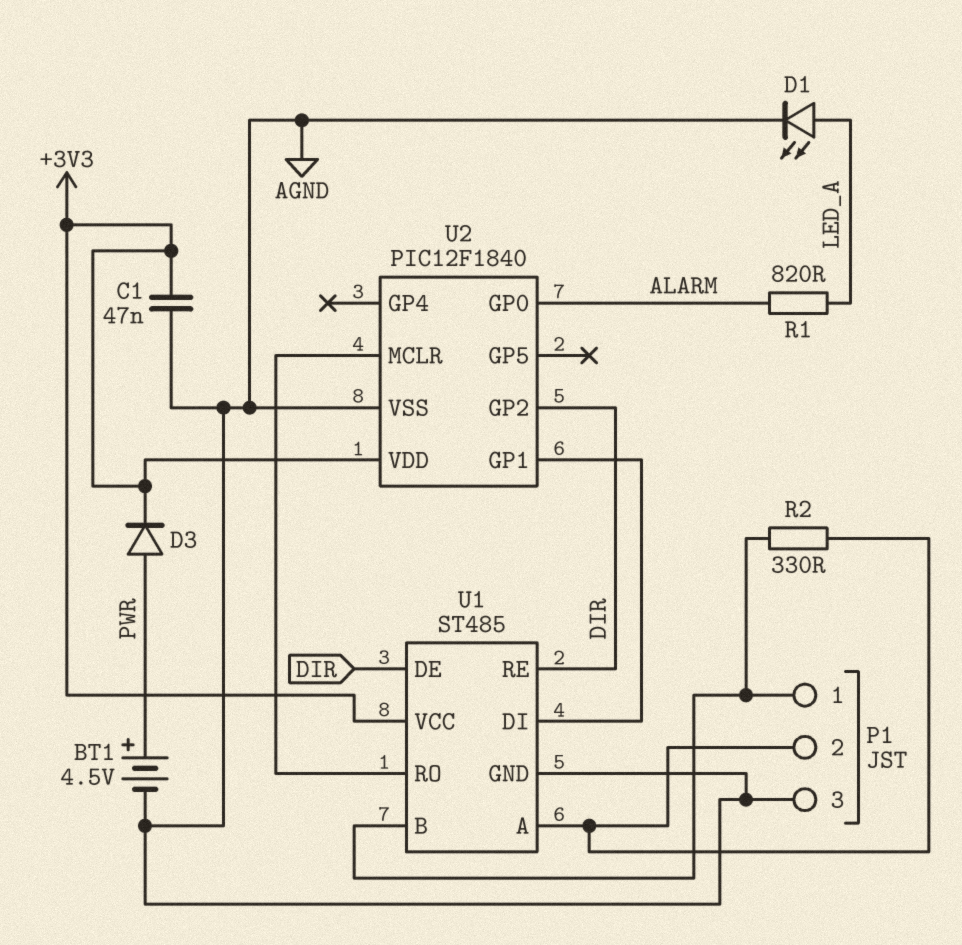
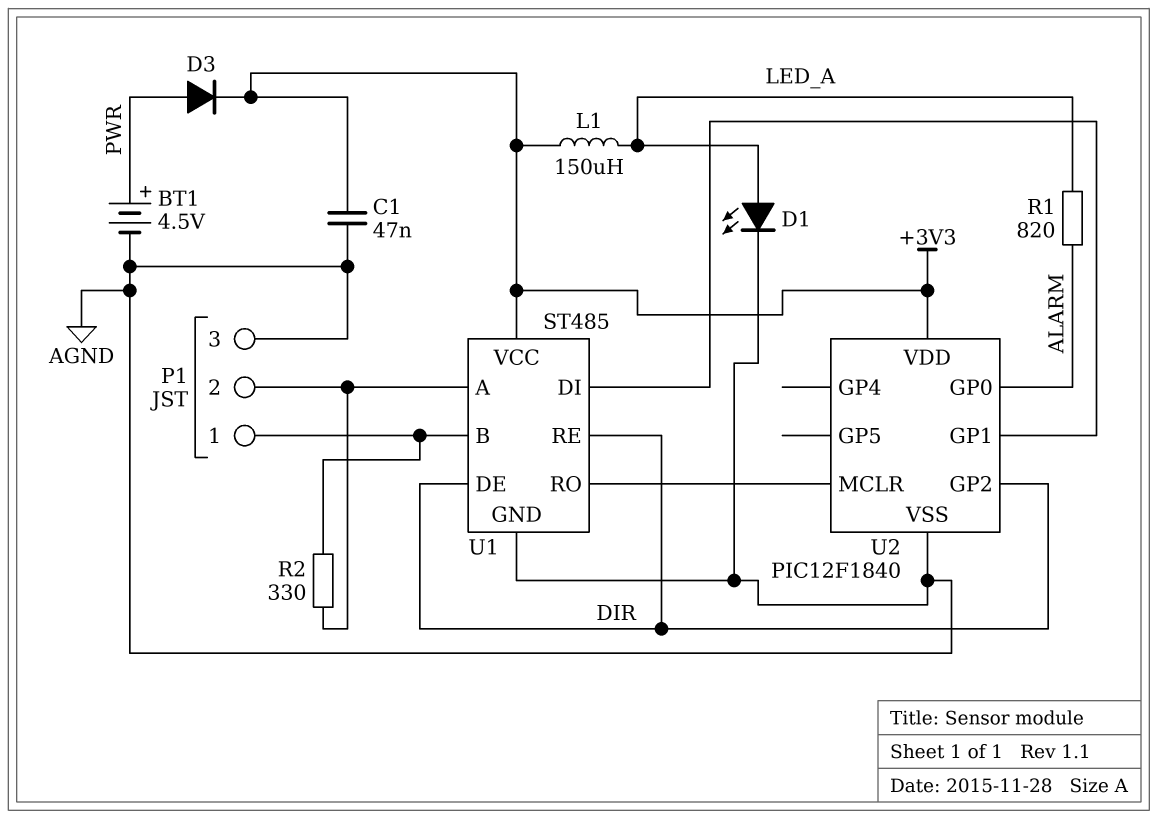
L1: none -> 150uH (+3V3, LED_A)

